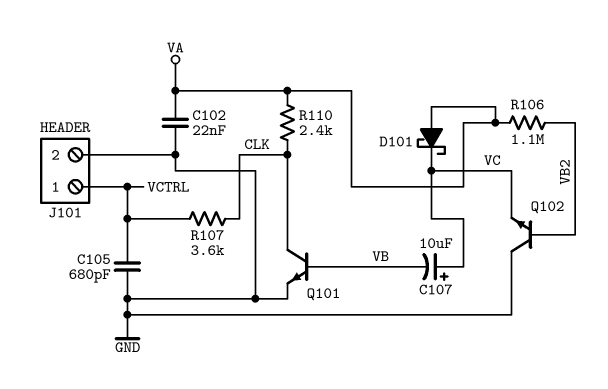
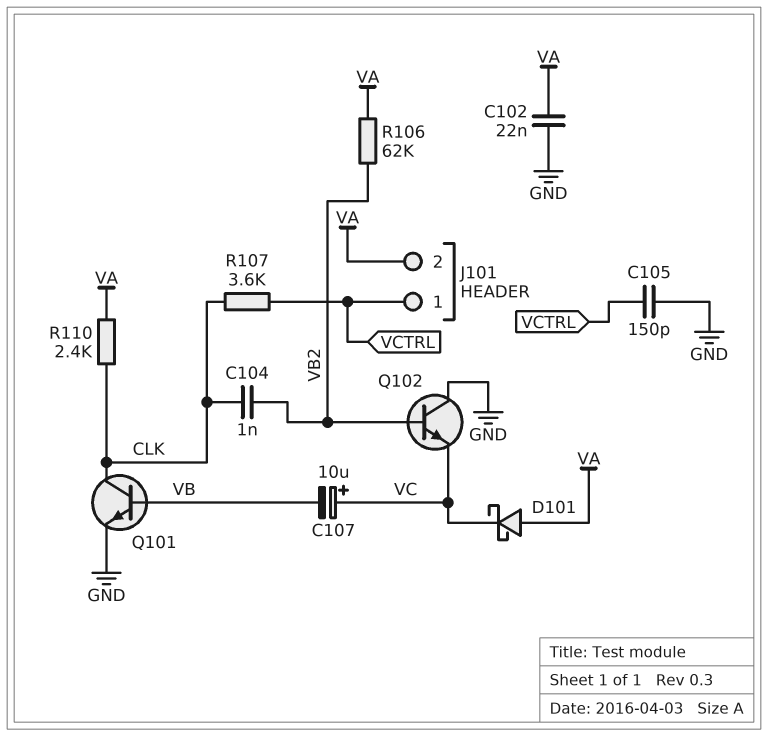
C104: none -> 1nF (CLK, VB2)
C105: 680pF (GND, VCTRL) -> 150pF (GND, VCTRL)
J101 pin 2: GND -> VA
R106: 1.1M (VA, VB2) -> 62k (VA, VB2)

